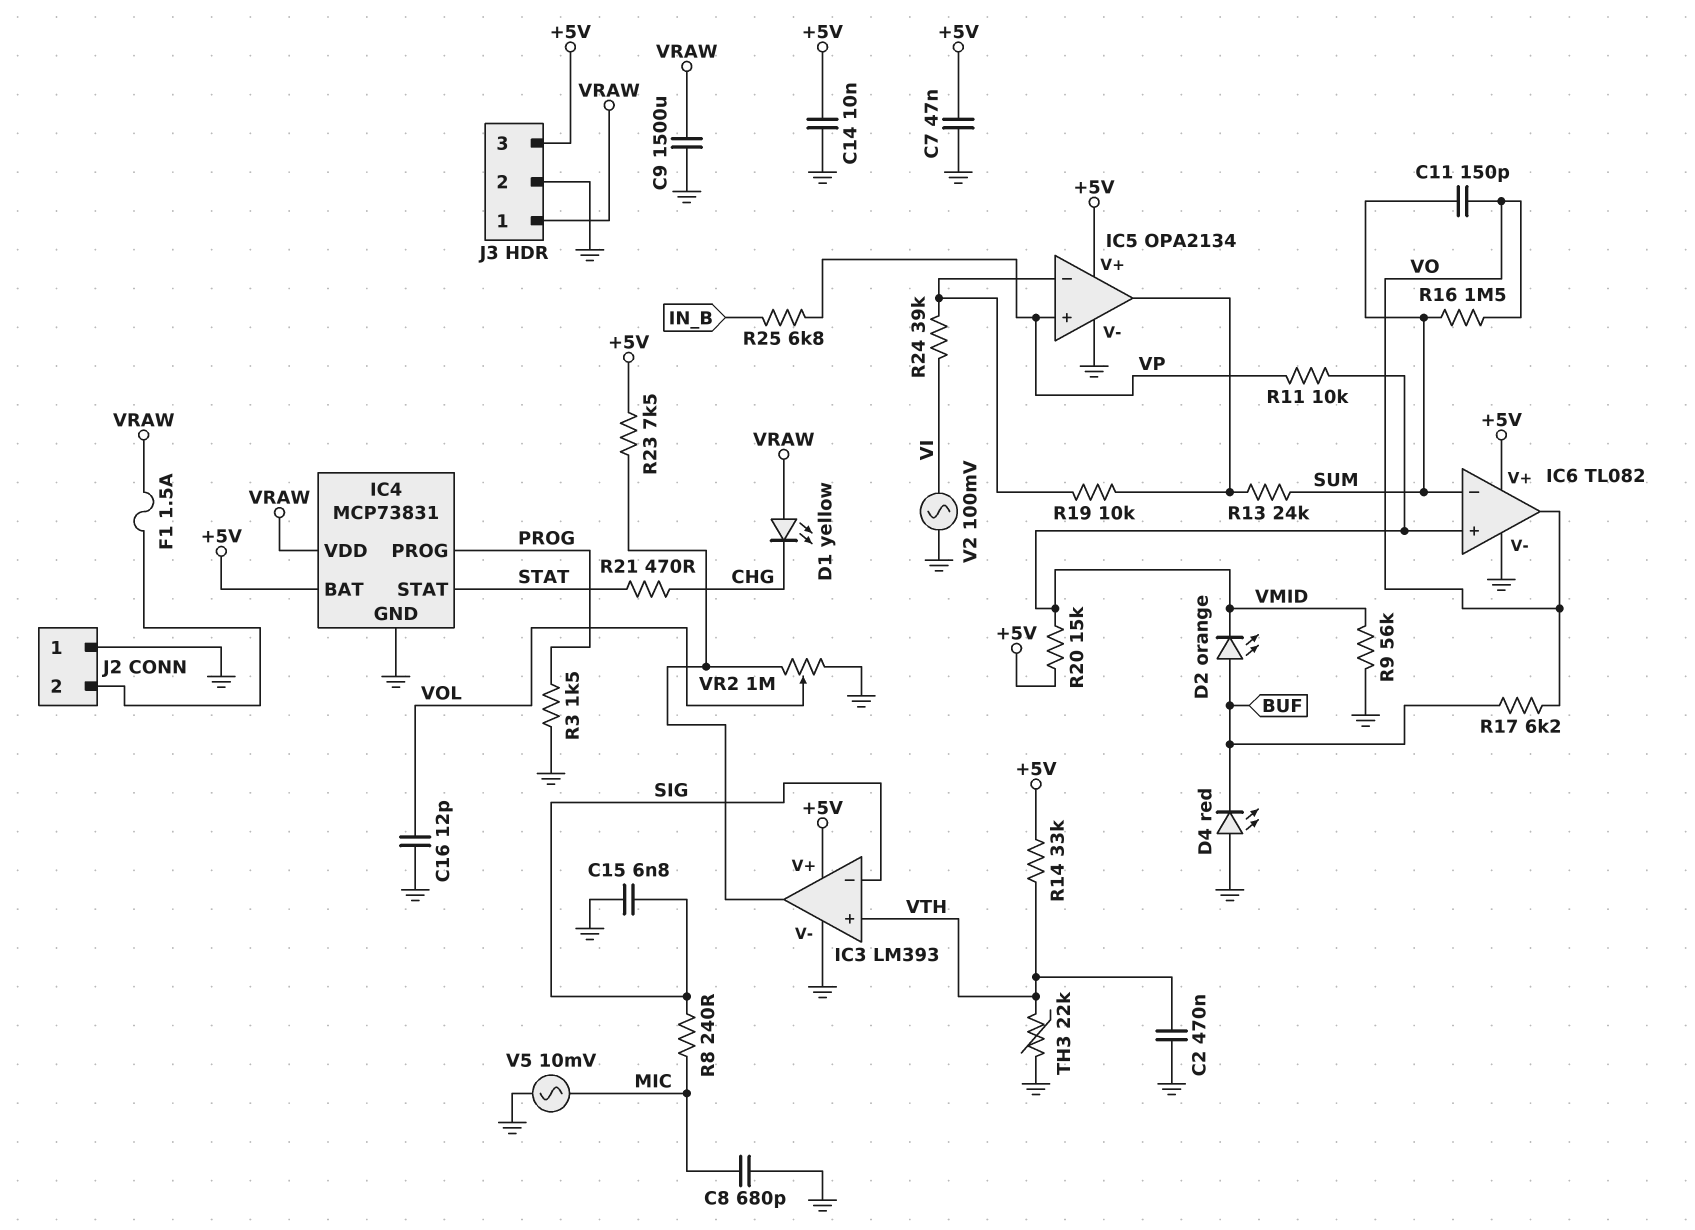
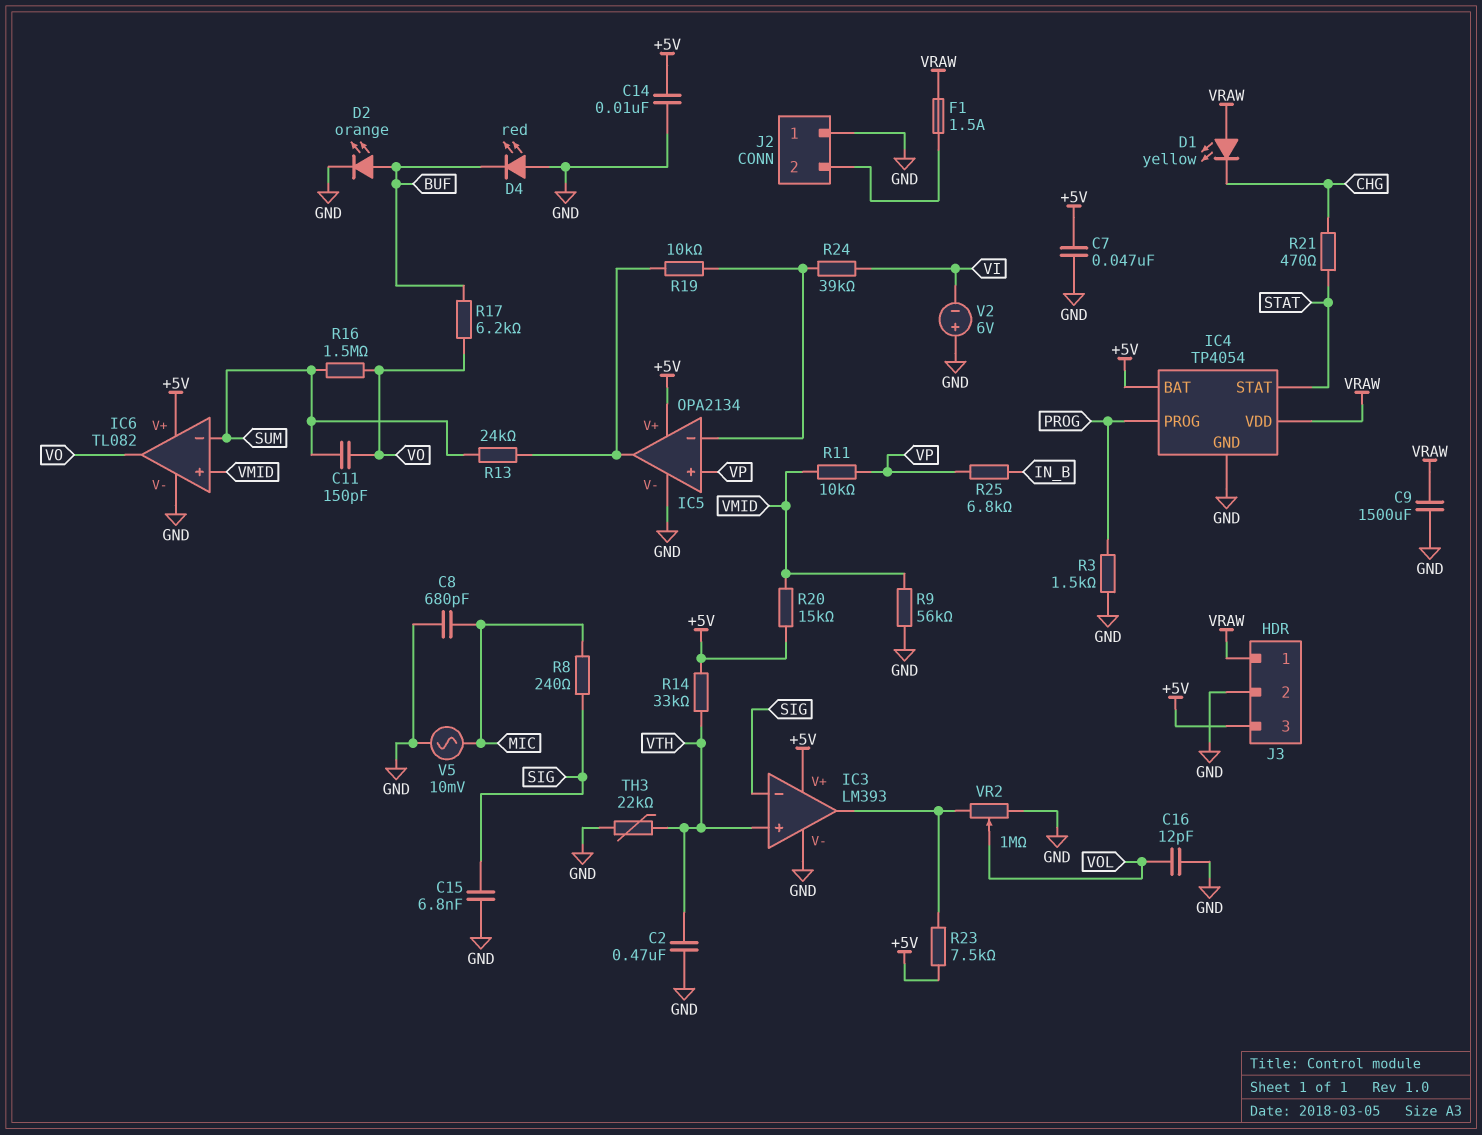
D2: LED orange (A BUF, K VMID) -> LED orange (A BUF, K GND)
IC4: MCP73831 -> TP4054
V2: AC 100mV (GND, VI) -> 6V (plus GND, minus VI)

